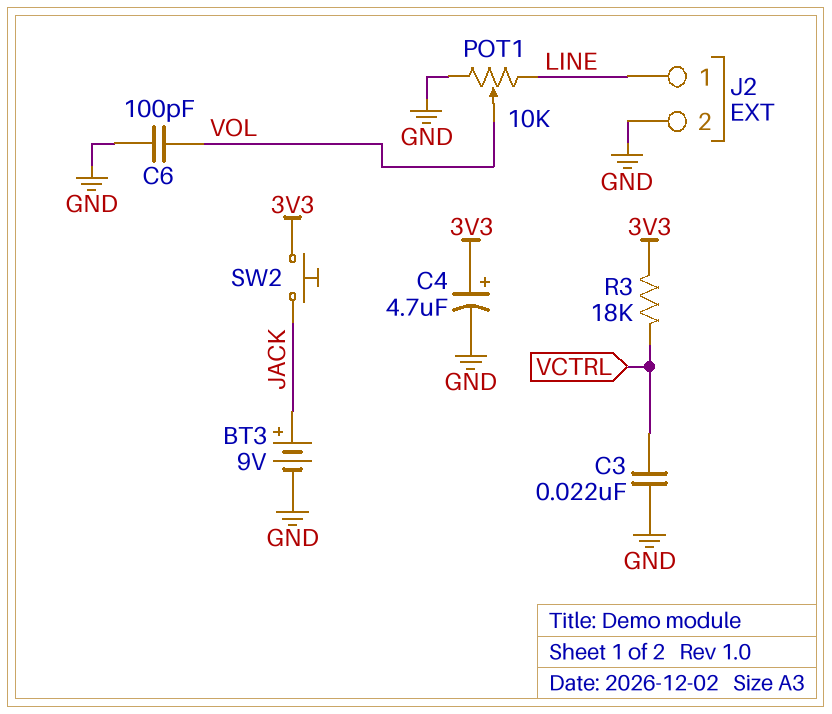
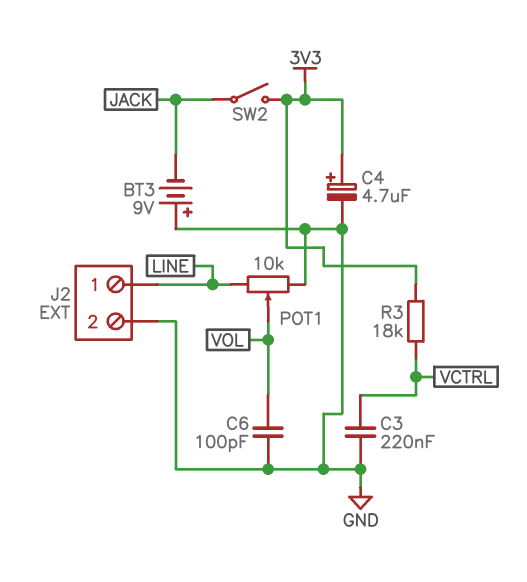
BT3: 9V (plus JACK, minus GND) -> 9V (plus GND, minus JACK)
C3: 22nF (GND, VCTRL) -> 220nF (GND, VCTRL)
SW2: button (3V3, JACK) -> switch (3V3, JACK)

